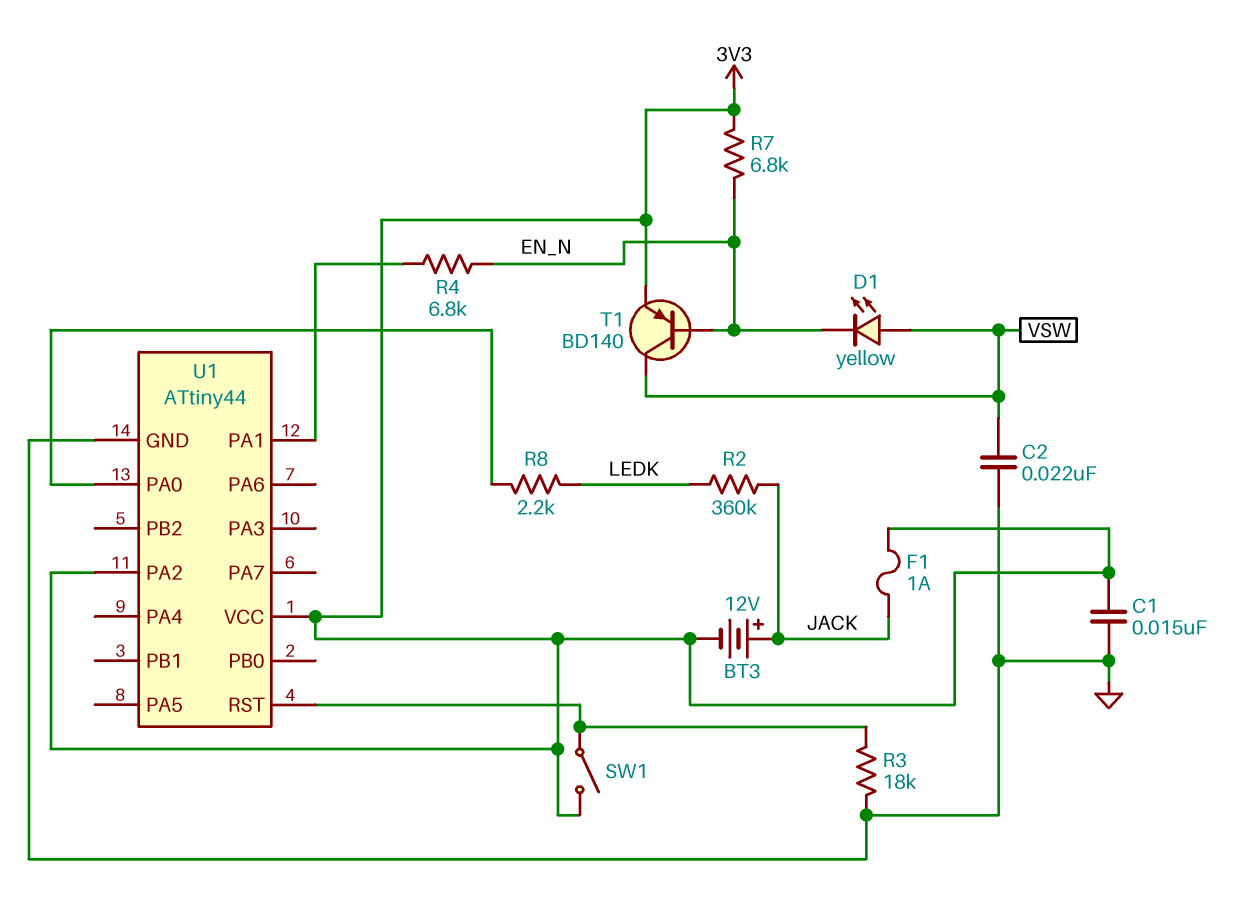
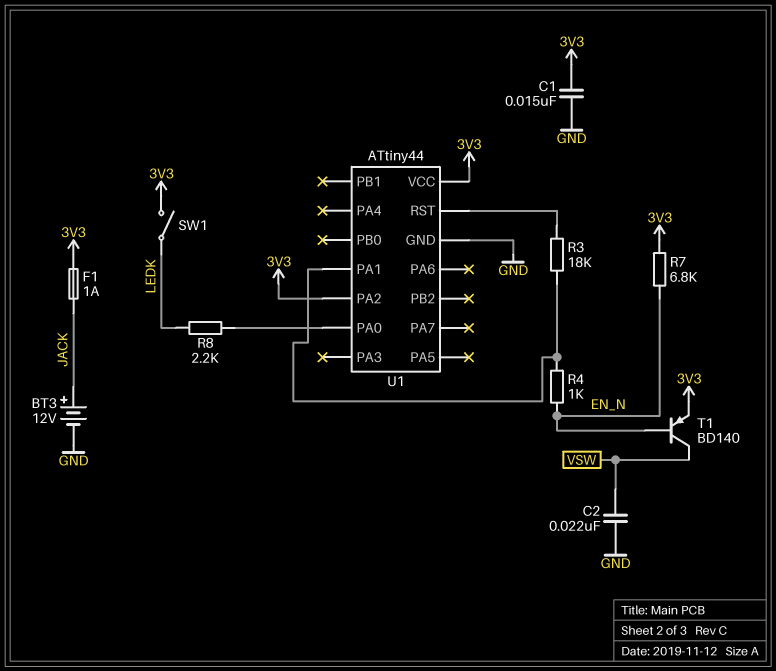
BT3: 12V (plus JACK, minus 3V3) -> 12V (plus JACK, minus GND)
D1: LED yellow (A VSW, K EN_N) -> none
R2: 360k (JACK, LEDK) -> none
R3: 18k (GND, U1/RST) -> 18k (U1/PA1, U1/RST)
R4: 6.8k (EN_N, U1/PA1) -> 1k (EN_N, U1/PA1)
SW1: switch (3V3, U1/RST) -> switch (3V3, LEDK)

